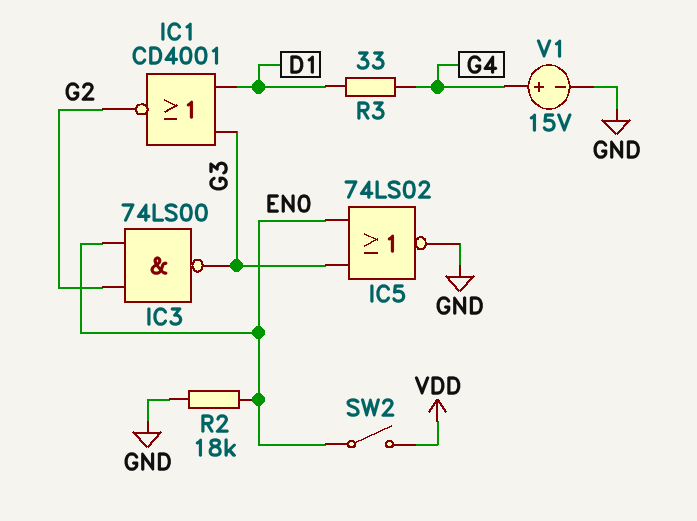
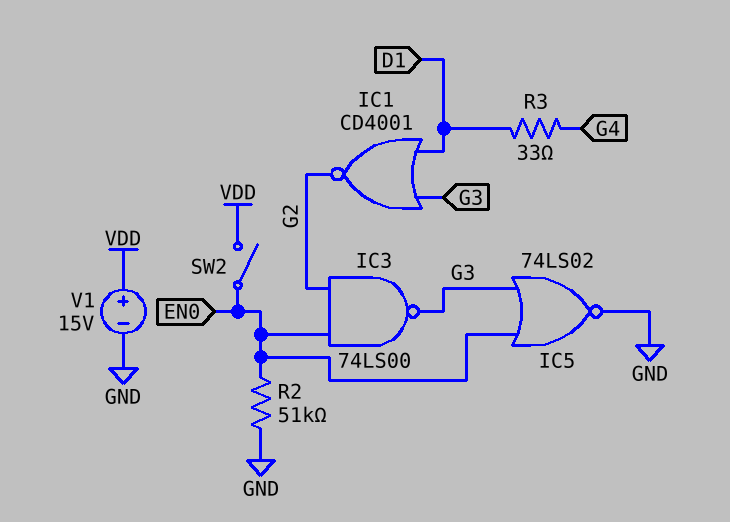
R2: 18k (EN0, GND) -> 51k (EN0, GND)
V1: 15V (plus G4, minus GND) -> 15V (plus VDD, minus GND)

